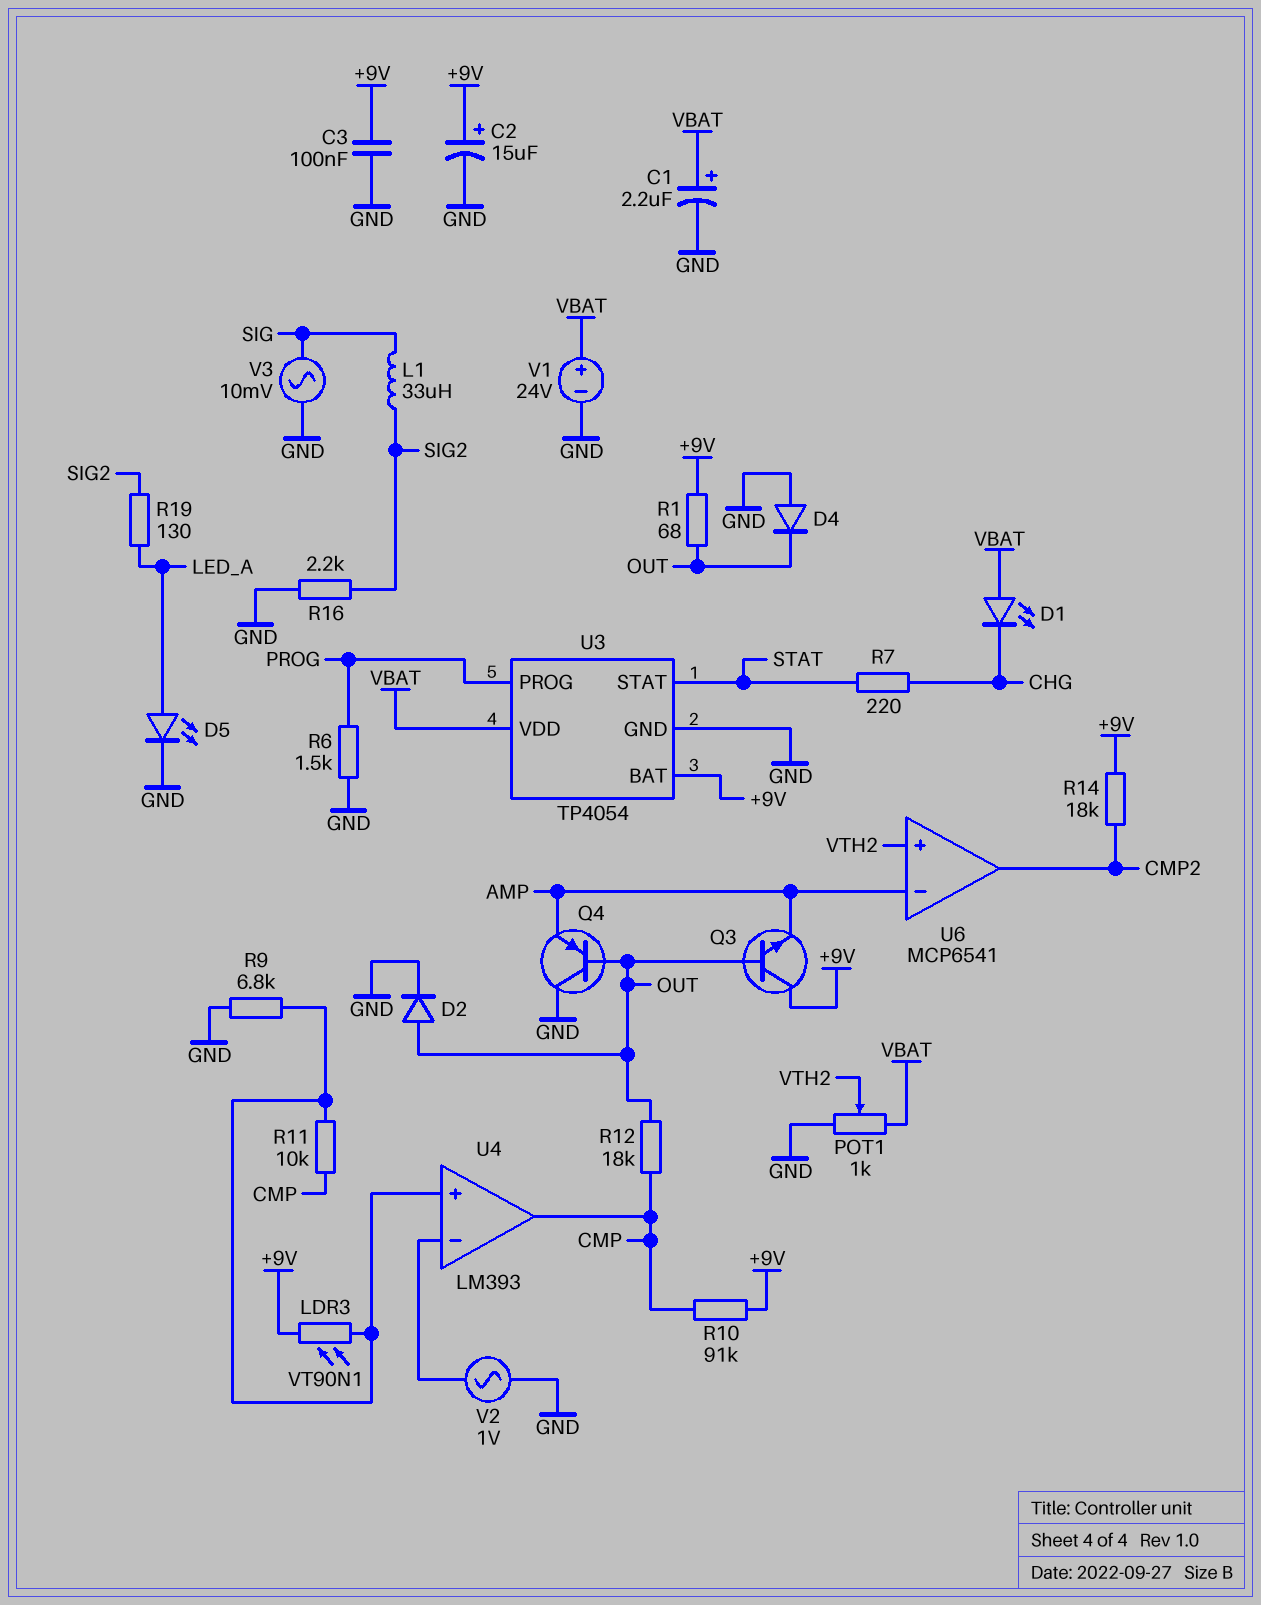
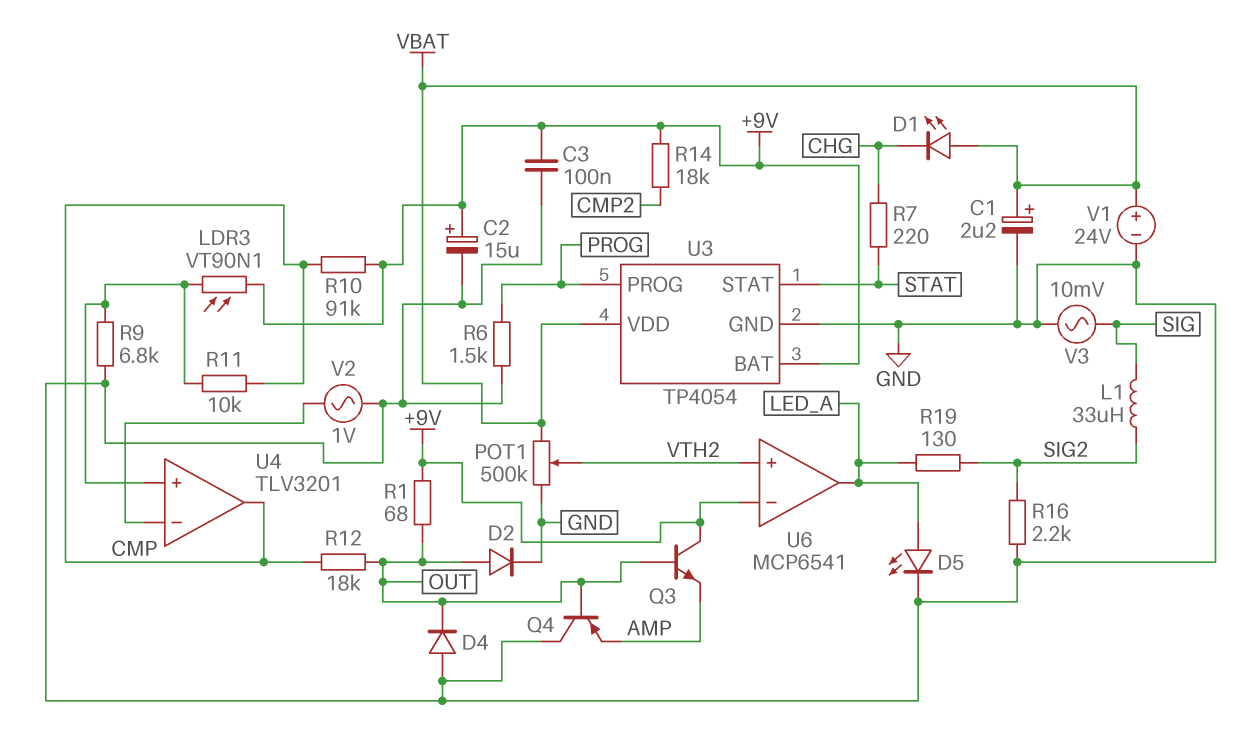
POT1: 1k (GND, VBAT, wiper VTH2) -> 500k (GND, VBAT, wiper VTH2)
U4: LM393 -> TLV3201
U6 pin in-: AMP -> +9V
U6 pin out: CMP2 -> LED_A

